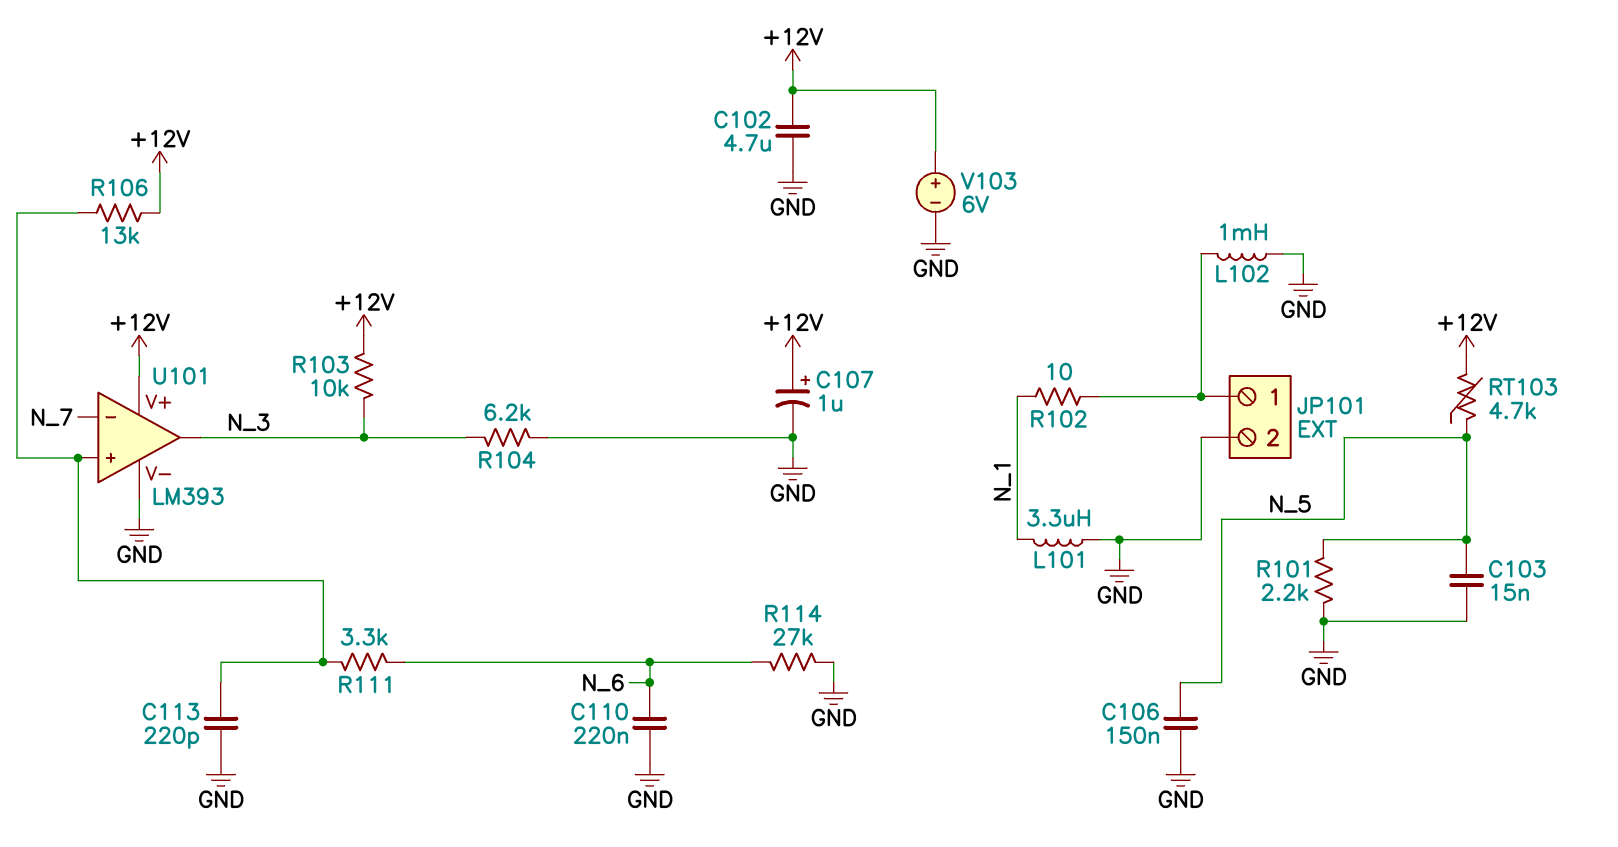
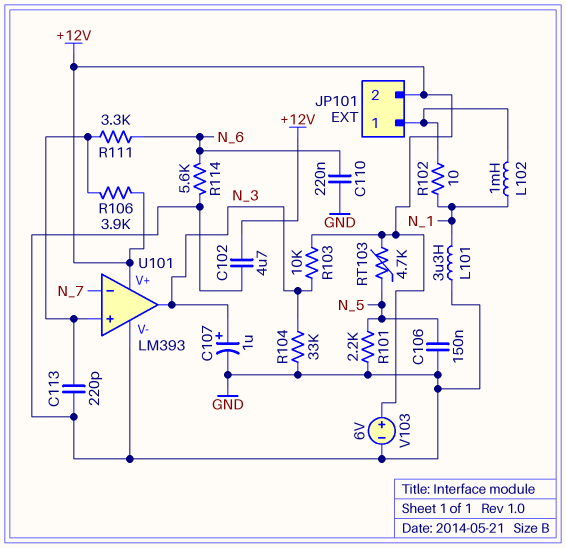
C103: 15nF (GND, N_5) -> none
C107: 1uF (plus +12V, minus GND) -> 1uF (plus N_3, minus GND)
JP101 pin 2: GND -> +12V
L102: 1mH (GND, JP101/1) -> 1mH (JP101/1, N_1)
R104: 6.2k (GND, N_3) -> 33k (GND, N_3)
R106: 13k (+12V, U101/in+) -> 3.9k (+12V, U101/in+)
R114: 27k (GND, N_6) -> 5.6k (GND, N_6)

